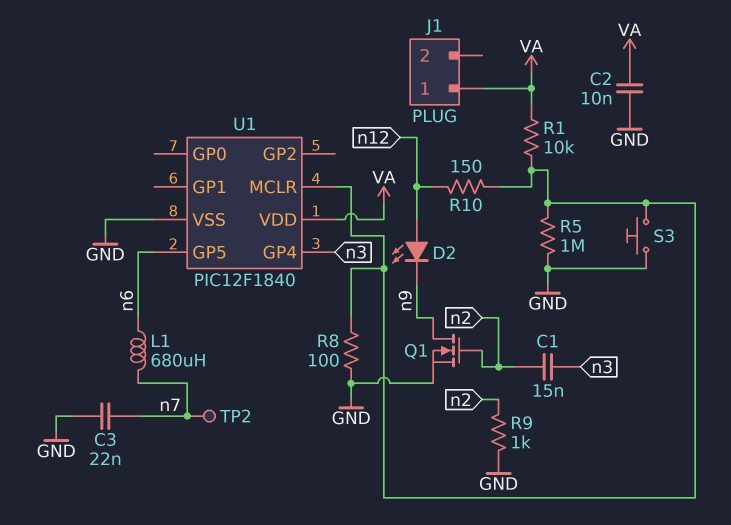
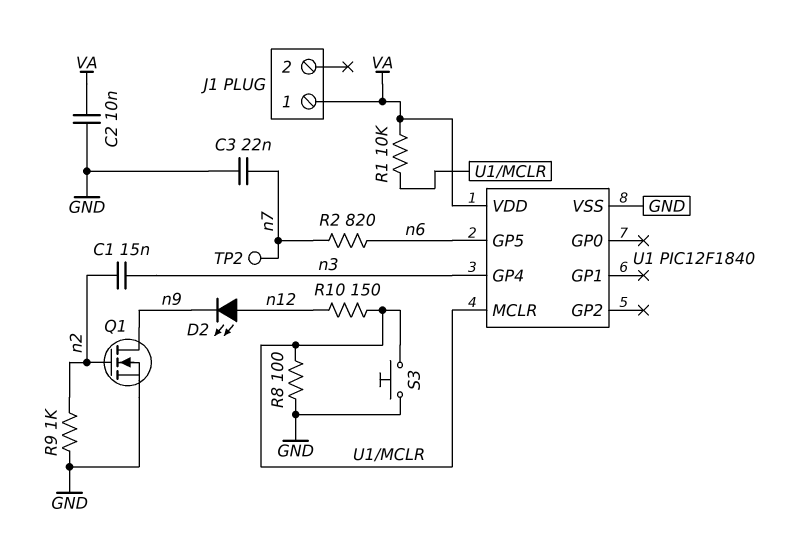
L1: 680uH (n6, n7) -> none
R2: none -> 820 (n6, n7)
R5: 1M (GND, U1/MCLR) -> none

